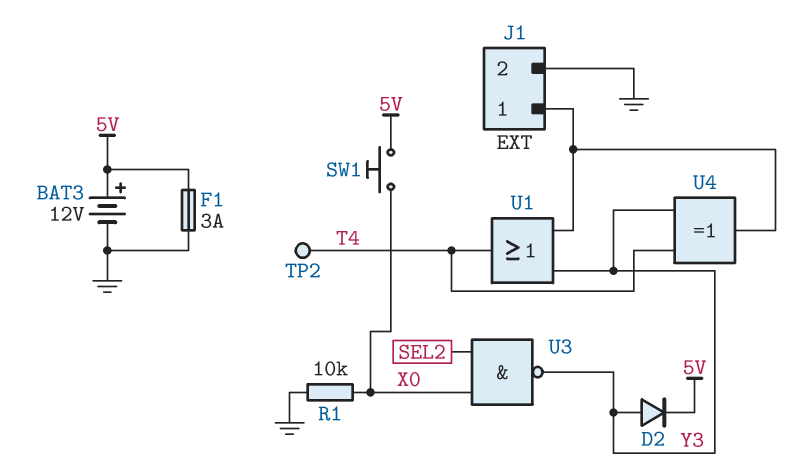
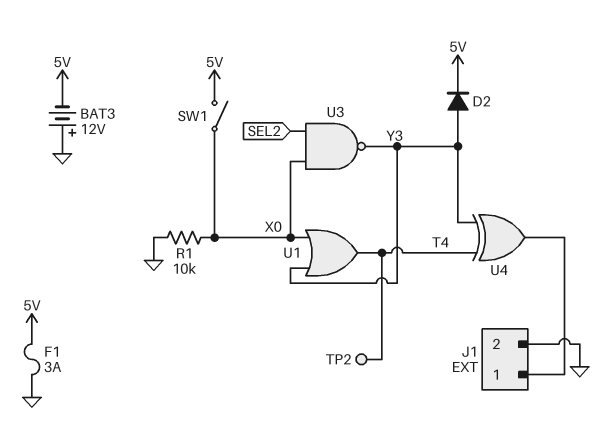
BAT3: 12V (plus 5V, minus GND) -> 12V (plus GND, minus 5V)
SW1: button (5V, X0) -> switch (5V, X0)
U1: OR (in J1/1, in Y3, out T4) -> OR (in X0, in Y3, out T4)

